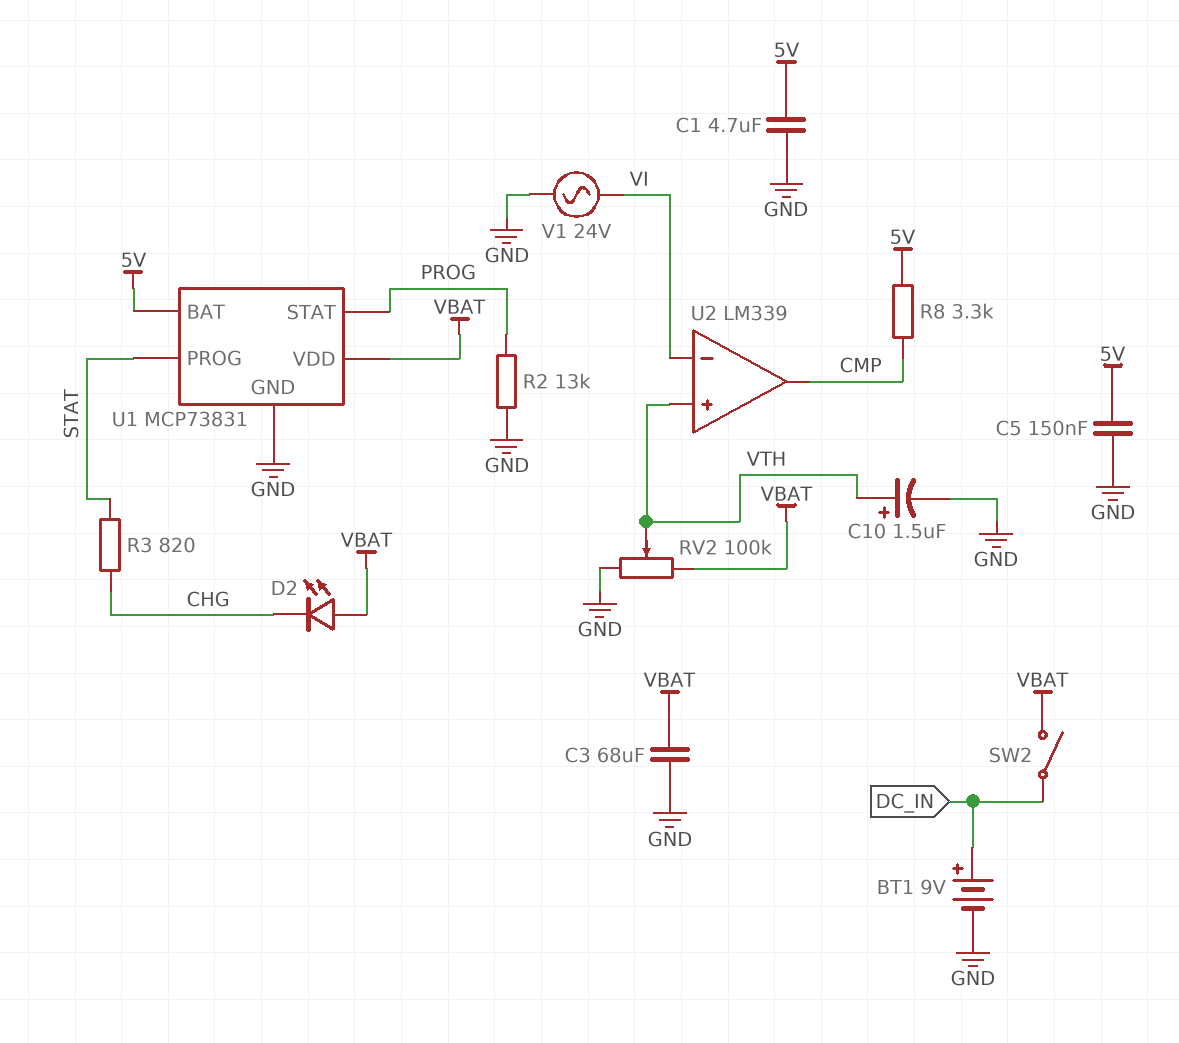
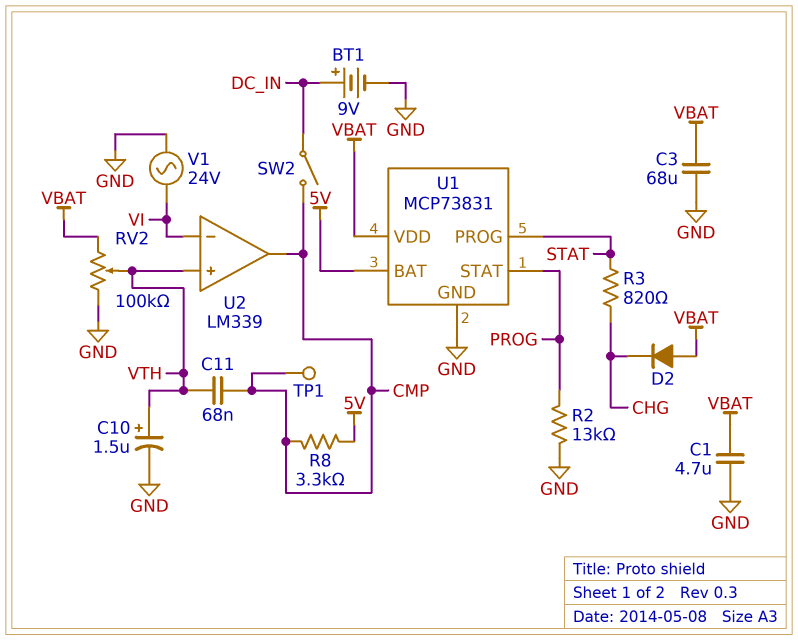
C1: 4.7uF (5V, GND) -> 4.7uF (GND, VBAT)
C5: 150nF (5V, GND) -> none
C11: none -> 68nF (CMP, VTH)
D2: LED (A VBAT, K CHG) -> diode (A VBAT, K CHG)
SW2: switch (DC_IN, VBAT) -> switch (CMP, DC_IN)
TP1: none -> test point (CMP)

